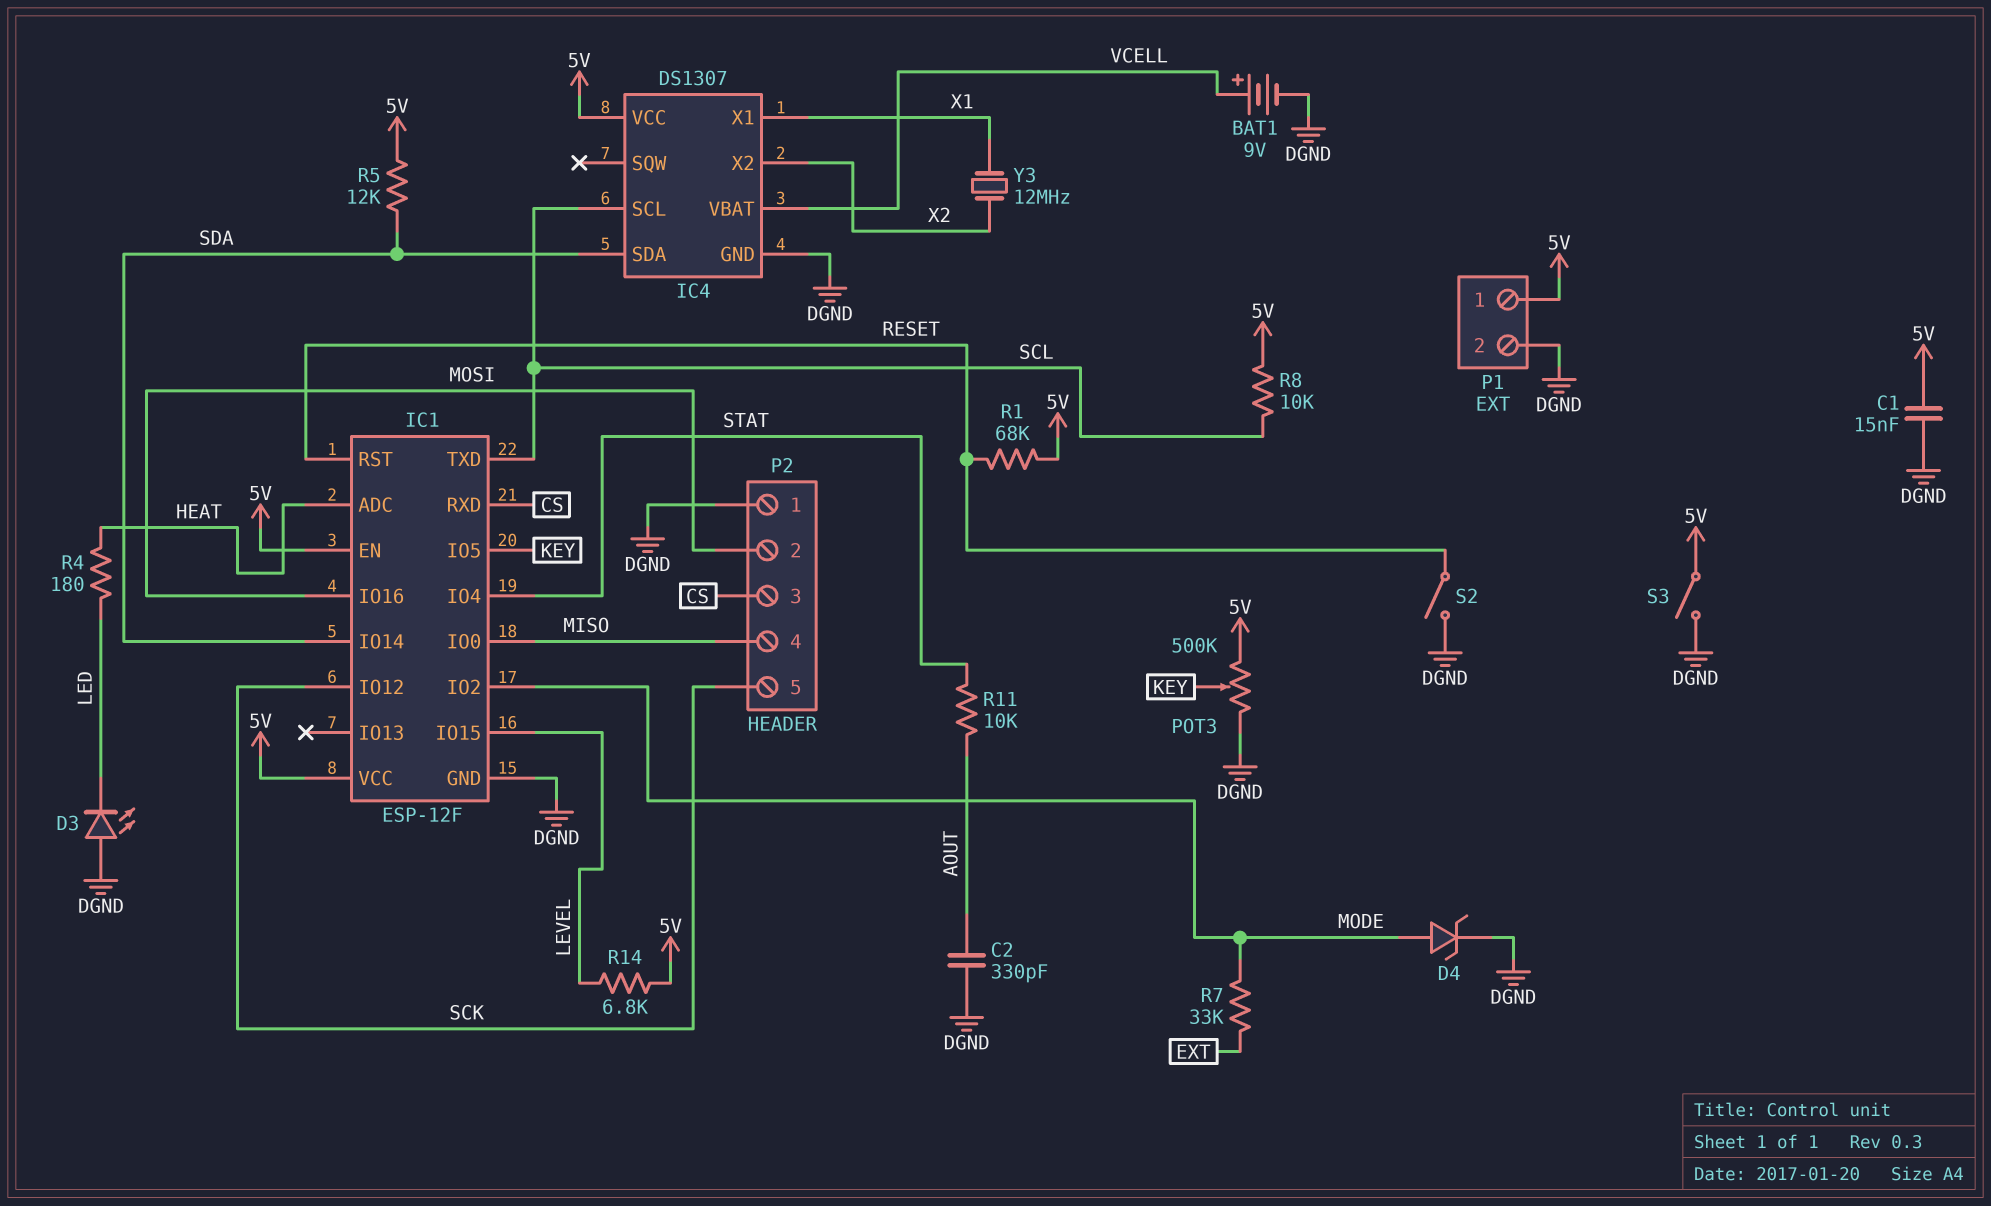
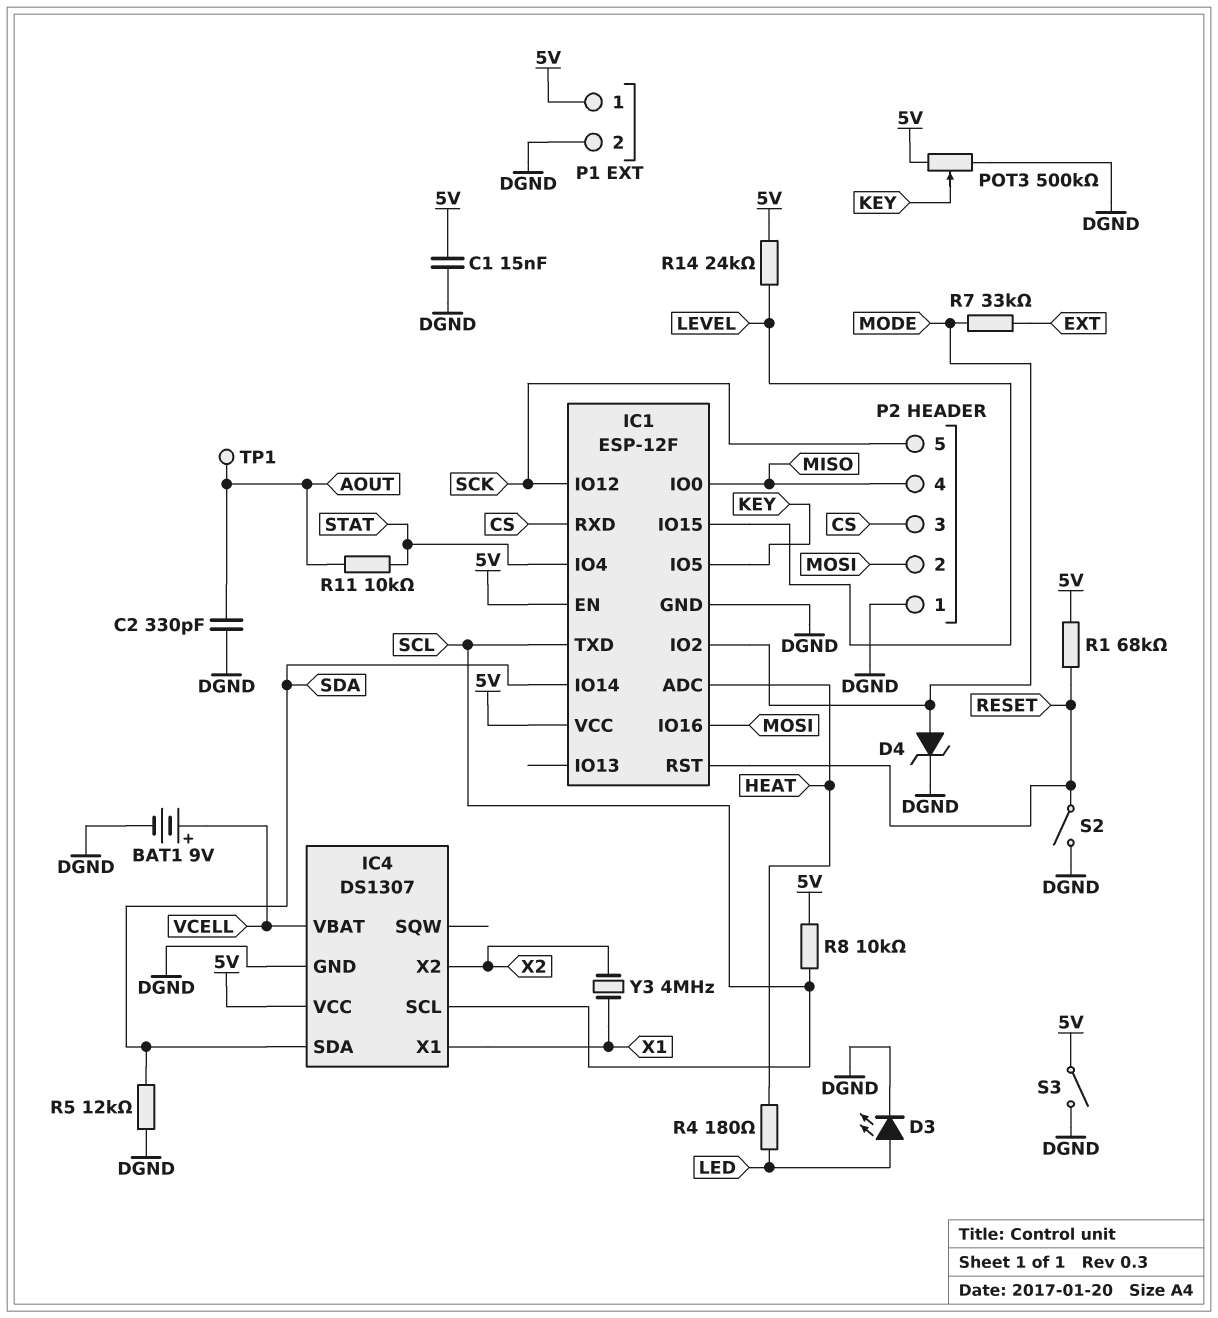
D3: LED (A DGND, K LED) -> LED (A LED, K DGND)
R5: 12k (5V, SDA) -> 12k (DGND, SDA)
R14: 6.8k (5V, LEVEL) -> 24k (5V, LEVEL)
TP1: none -> test point (AOUT)
Y3: 12MHz (X1, X2) -> 4MHz (X1, X2)

